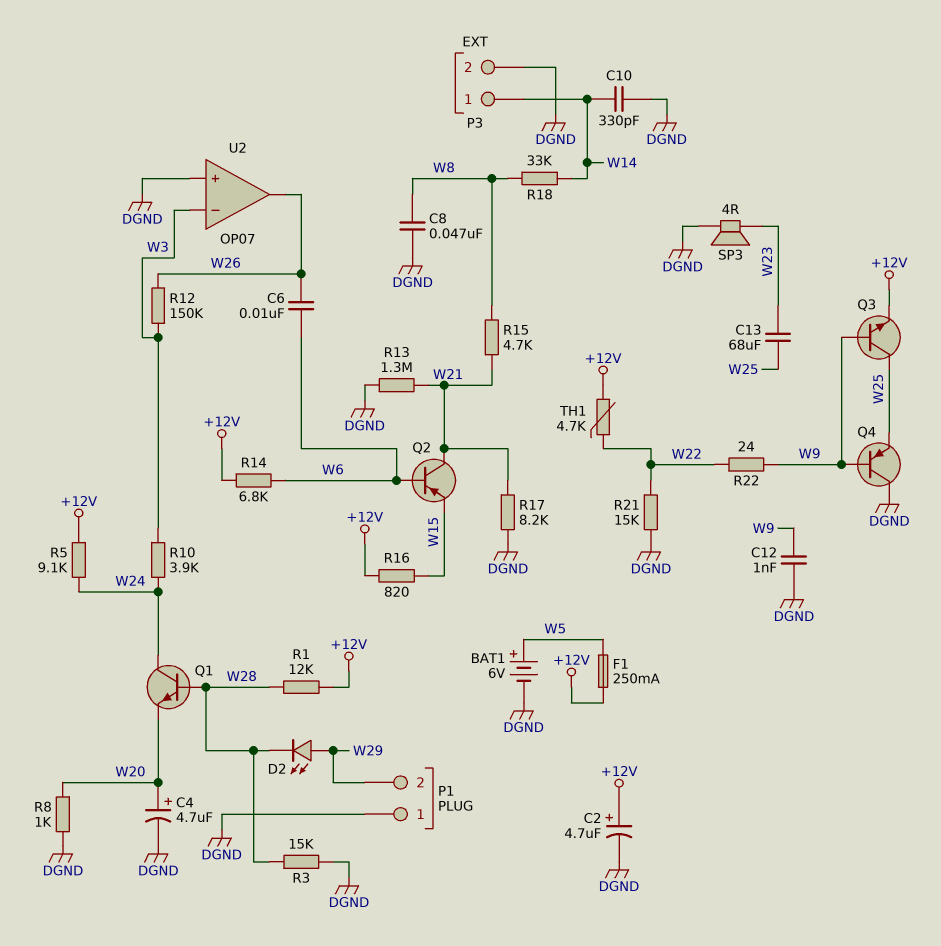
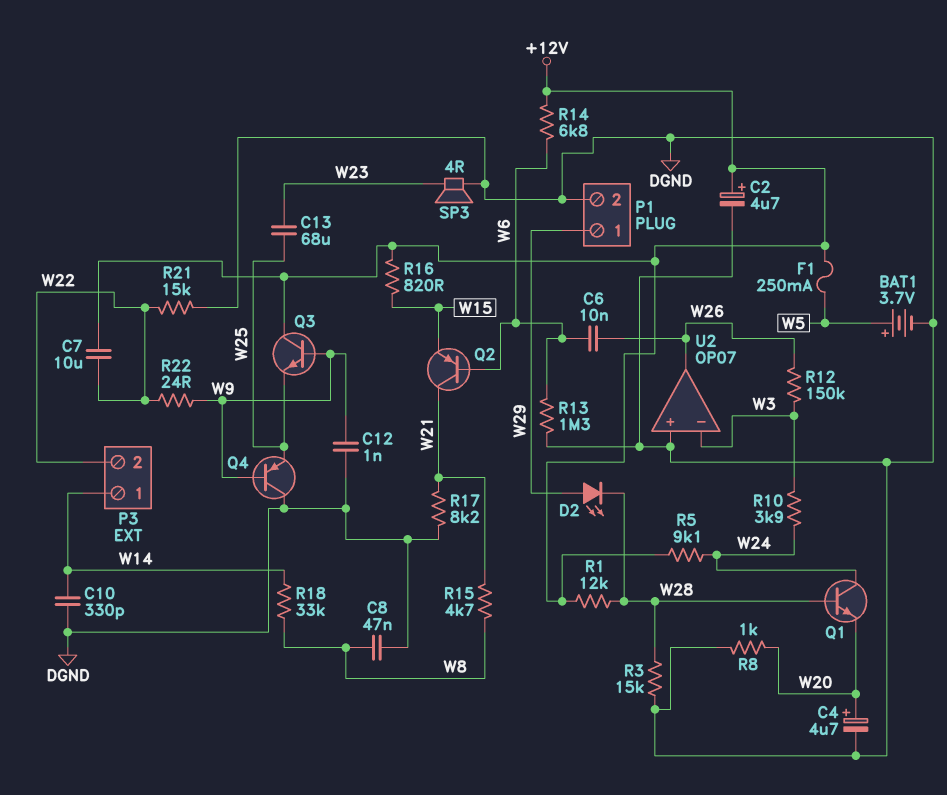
BAT1: 6V (plus W5, minus DGND) -> 3.7V (plus W5, minus DGND)
C7: none -> 10uF (+12V, W22)
P1 pin 1: DGND -> W29
P1 pin 2: W29 -> DGND
P3 pin 2: DGND -> W22
Q3: NPN (B W9, C W25, E +12V) -> NPN (B W9, C +12V, E W25)
R13: 1.3M (DGND, W21) -> 1.3M (DGND, W6)
TH1: 4.7k (+12V, W22) -> none

